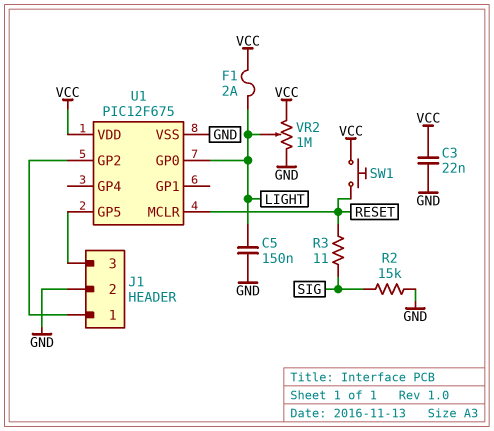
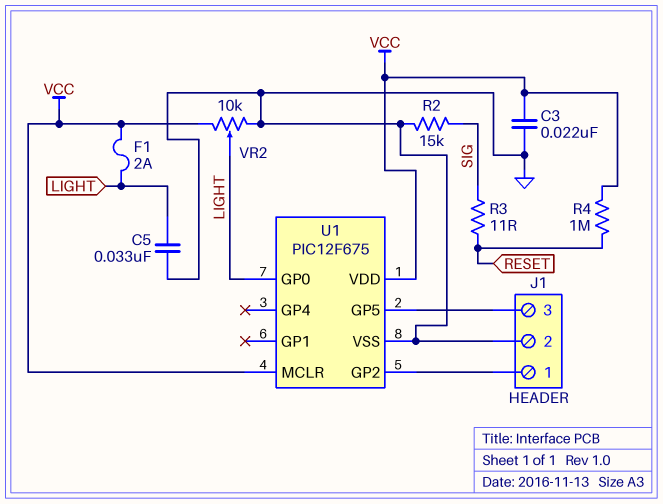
C5: 150nF (GND, LIGHT) -> 33nF (GND, LIGHT)
R4: none -> 1M (RESET, VCC)
SW1: button (RESET, VCC) -> none
U1 pin MCLR: RESET -> VCC
VR2: 1M (GND, VCC, wiper LIGHT) -> 10k (GND, VCC, wiper LIGHT)

